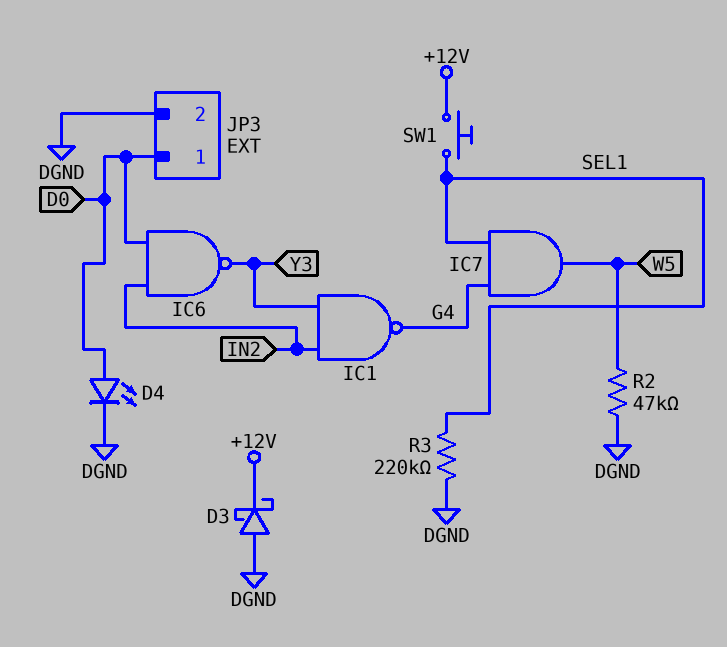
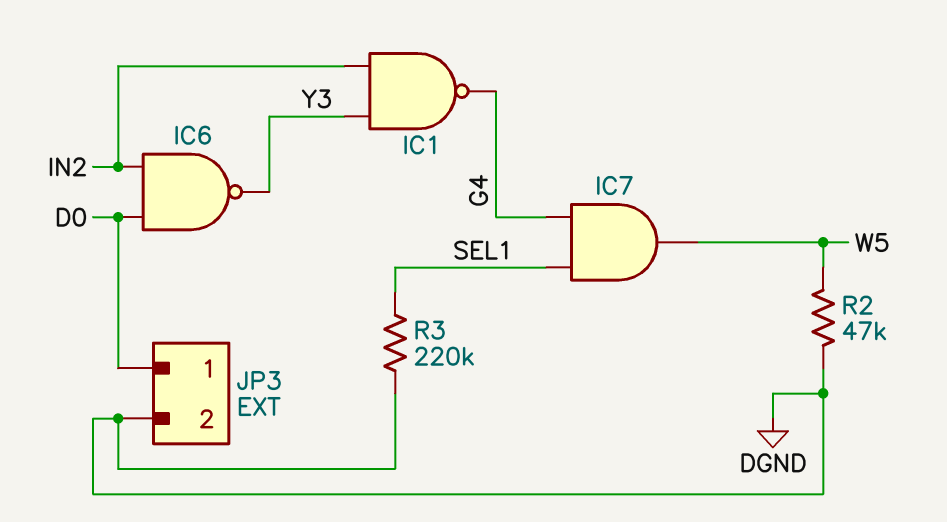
D3: schottky (A DGND, K +12V) -> none
D4: LED (A D0, K DGND) -> none
SW1: button (+12V, SEL1) -> none

